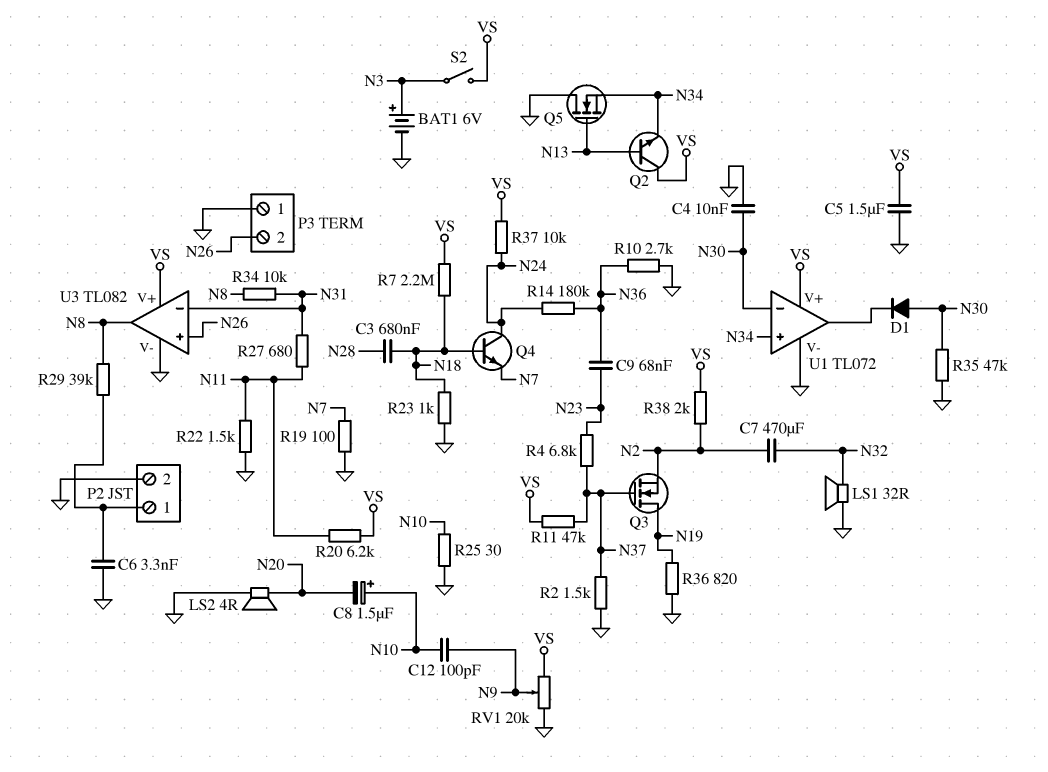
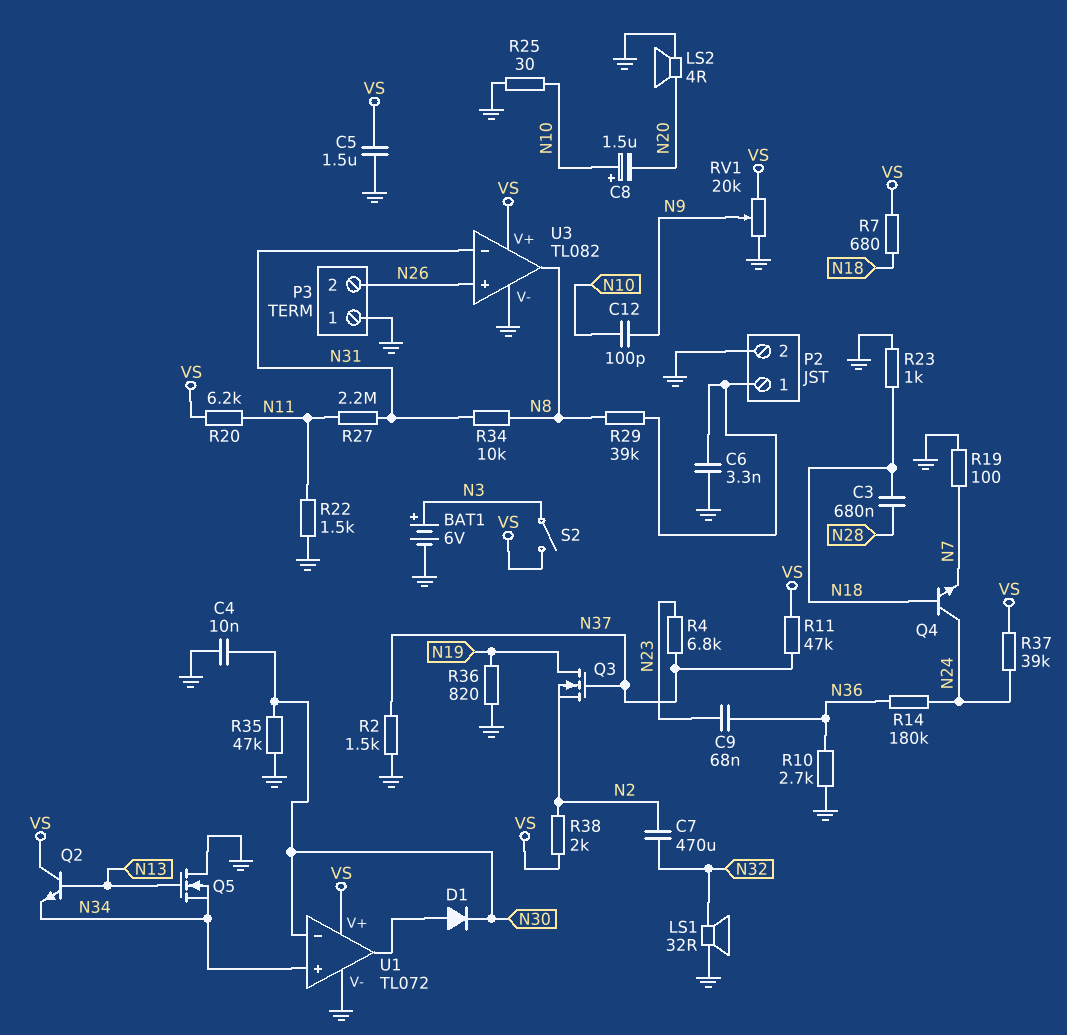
D1: diode (A N30, K U1/out) -> diode (A U1/out, K N30)
R7: 2.2M (N18, VS) -> 680 (N18, VS)
R27: 680 (N11, N31) -> 2.2M (N11, N31)
R37: 10k (N24, VS) -> 39k (N24, VS)

